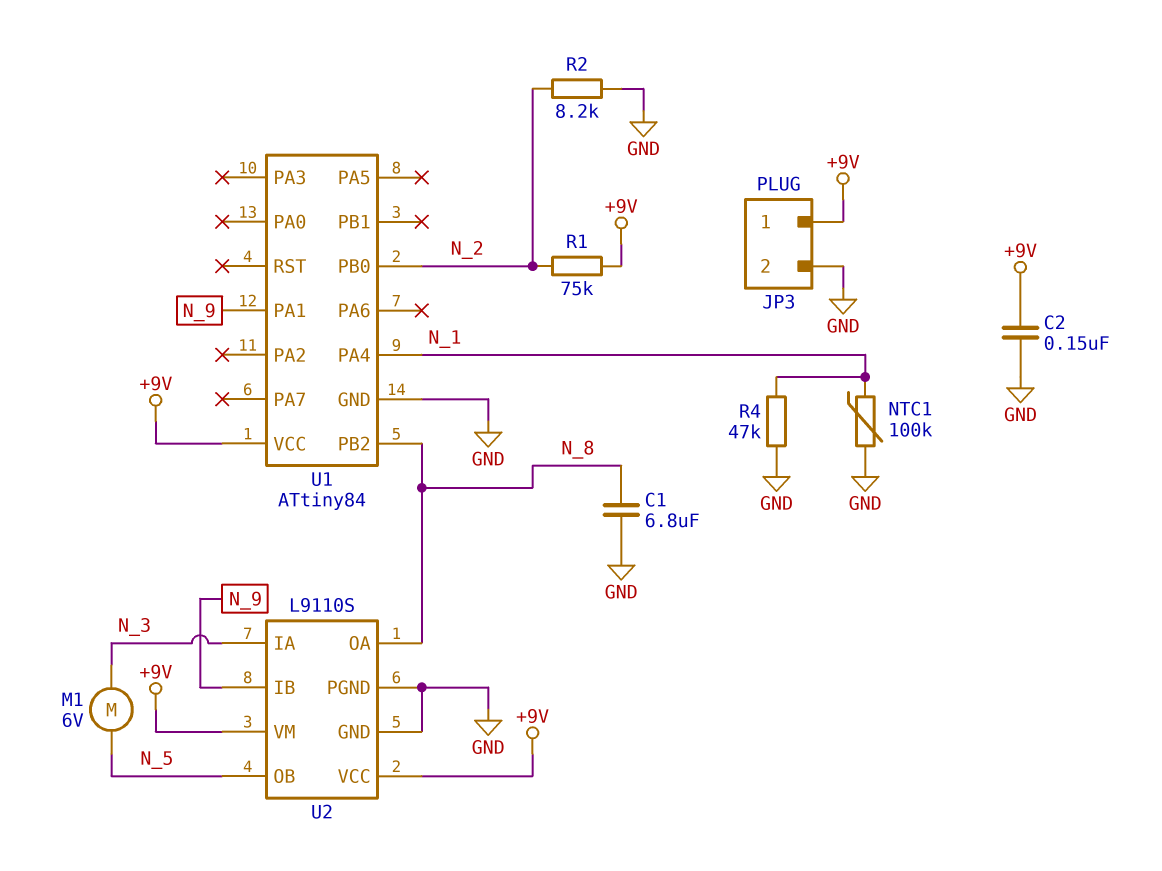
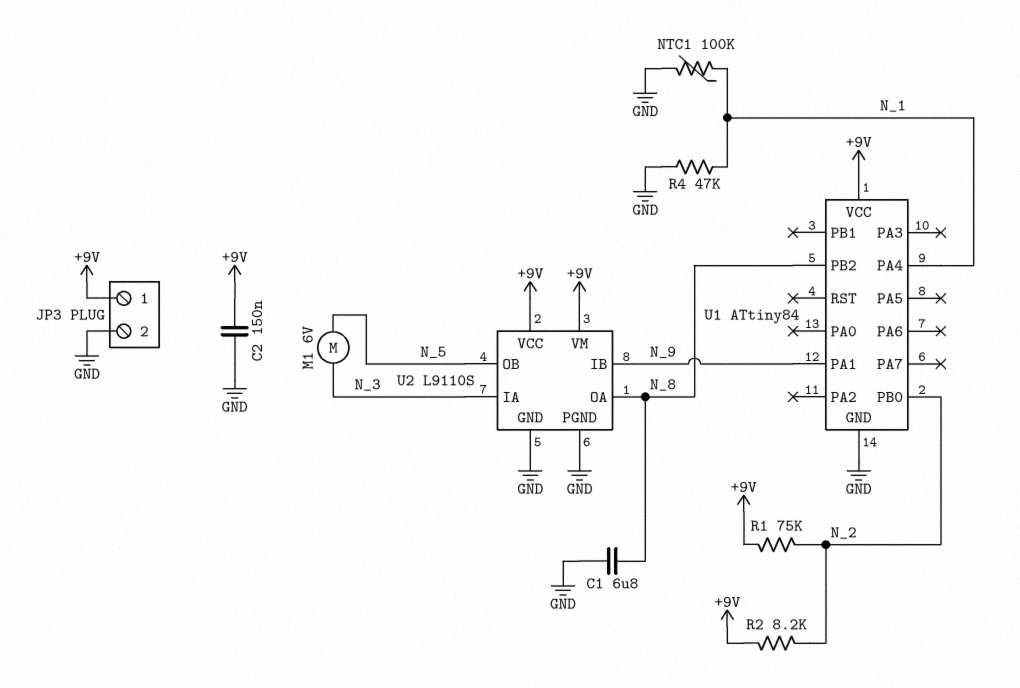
R2: 8.2k (GND, N_2) -> 8.2k (+9V, N_2)

